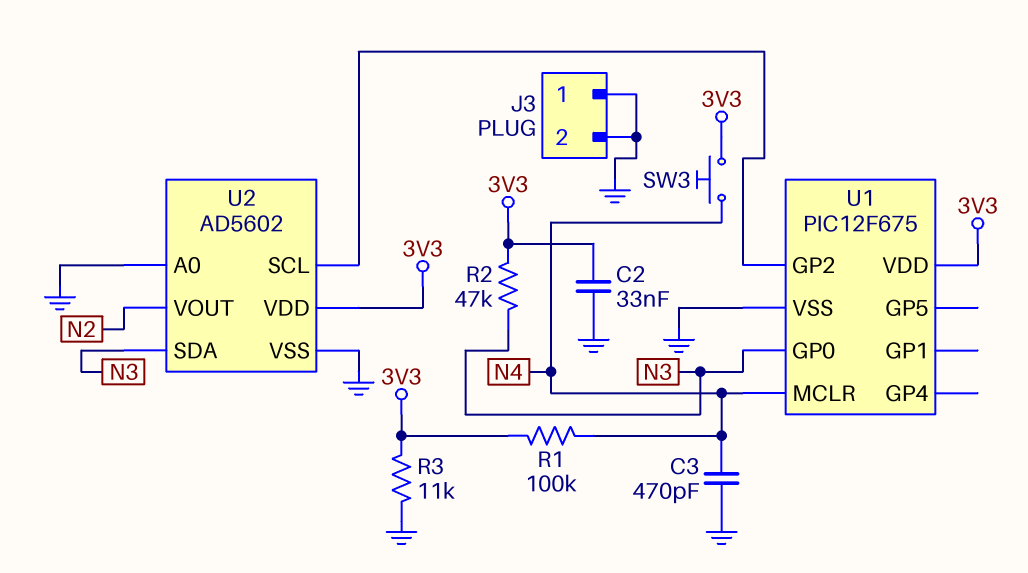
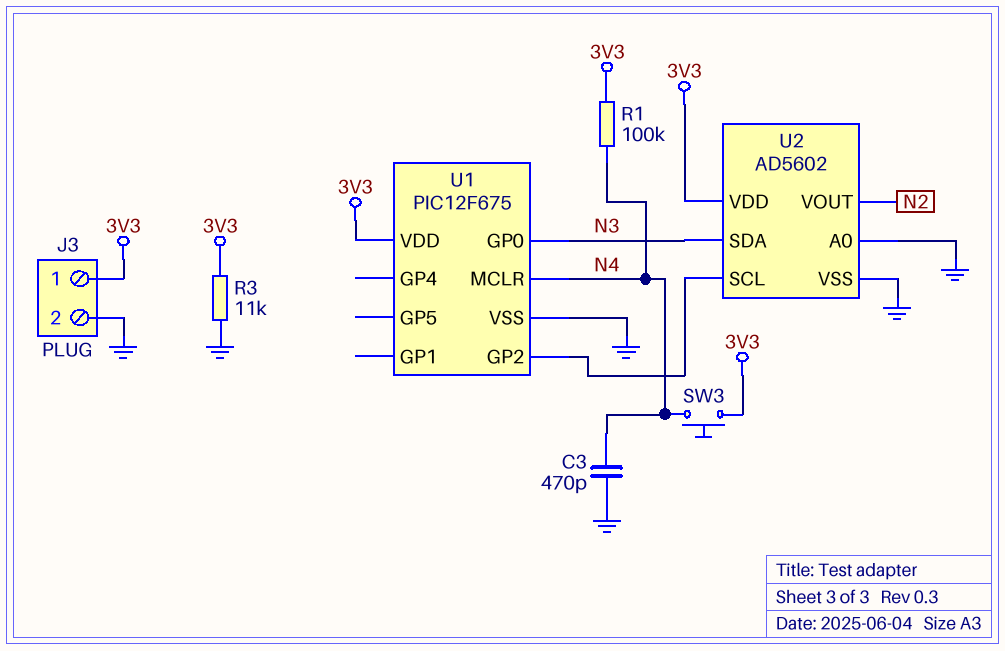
C2: 33nF (3V3, GND) -> none
J3 pin 1: GND -> 3V3
R2: 47k (3V3, N3) -> none

